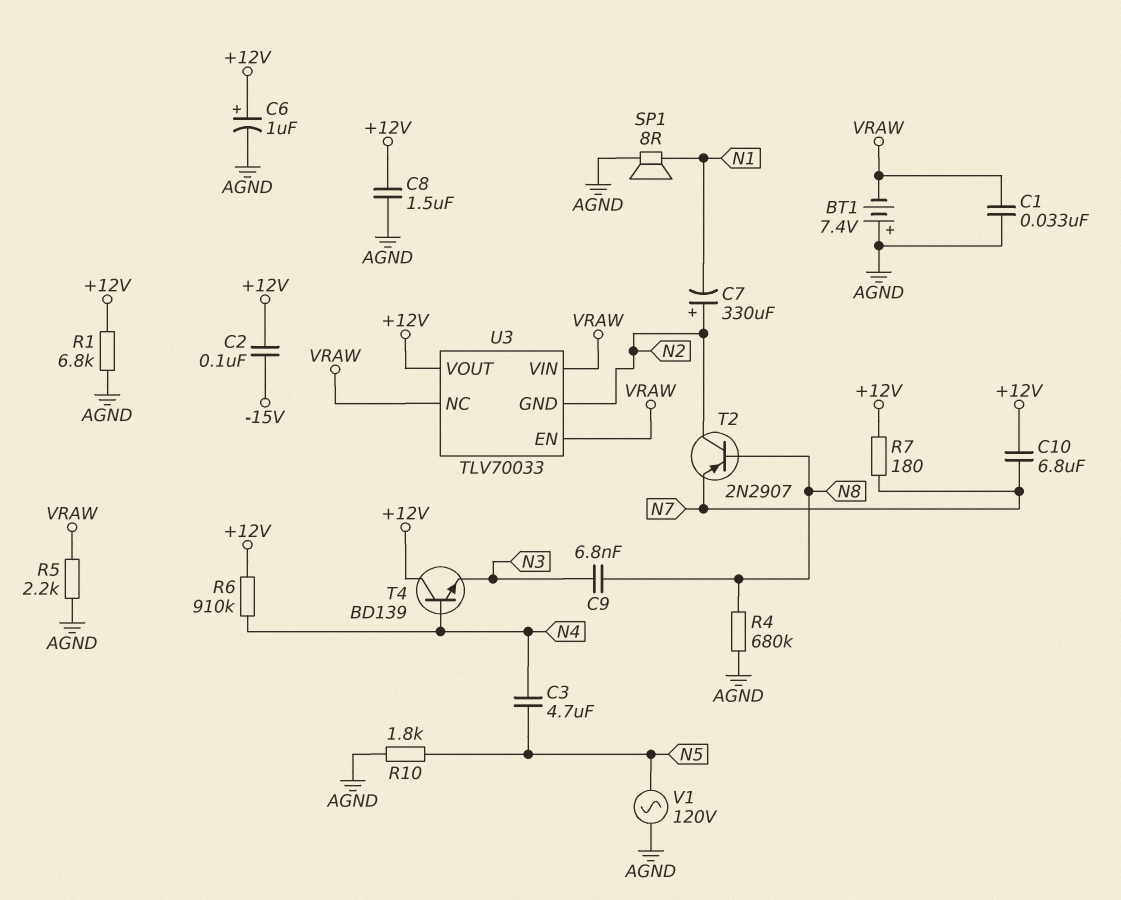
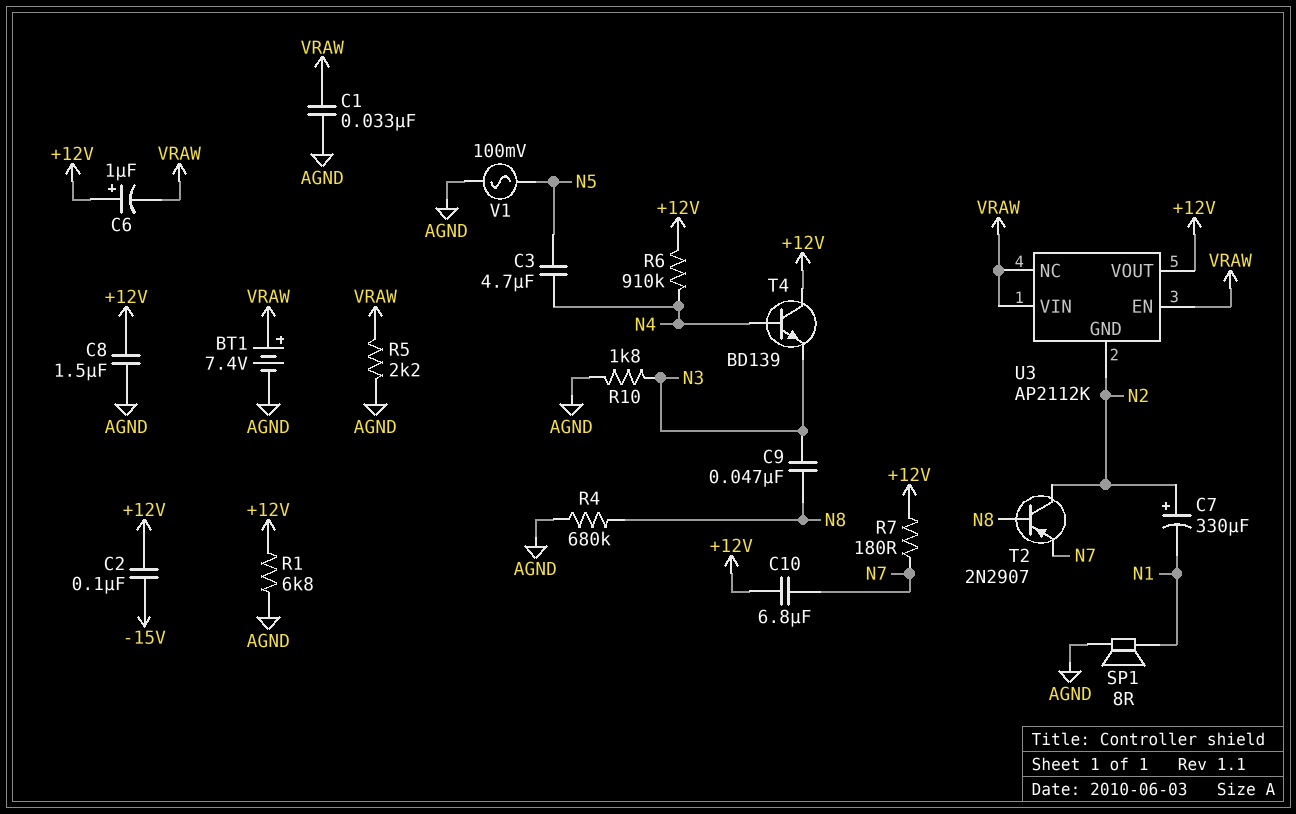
BT1: 7.4V (plus AGND, minus VRAW) -> 7.4V (plus VRAW, minus AGND)
C6: 1uF (plus +12V, minus AGND) -> 1uF (plus +12V, minus VRAW)
C9: 6.8nF (N3, N8) -> 47nF (N3, N8)
R10: 1.8k (AGND, N5) -> 1.8k (AGND, N3)
U3: TLV70033 -> AP2112K
V1: AC 120V (AGND, N5) -> AC 100mV (AGND, N5)

